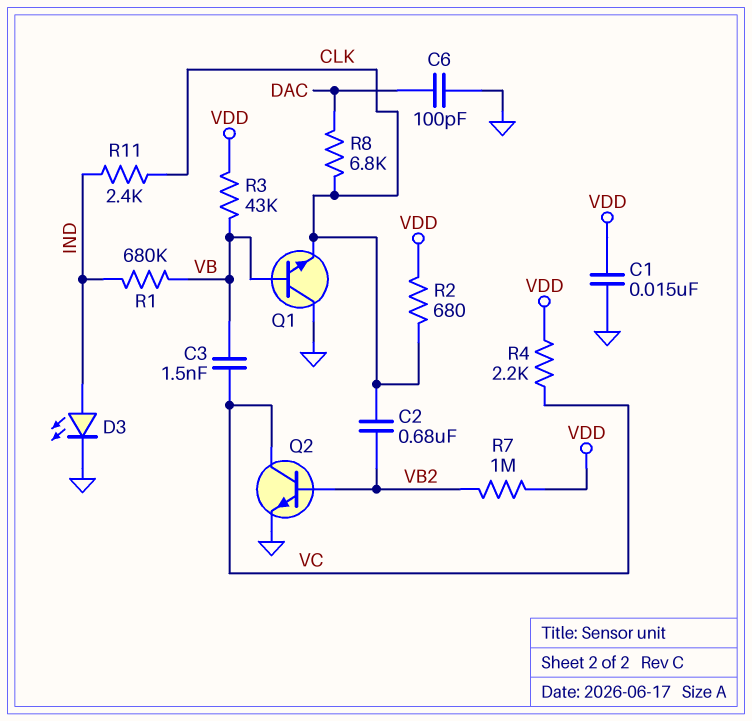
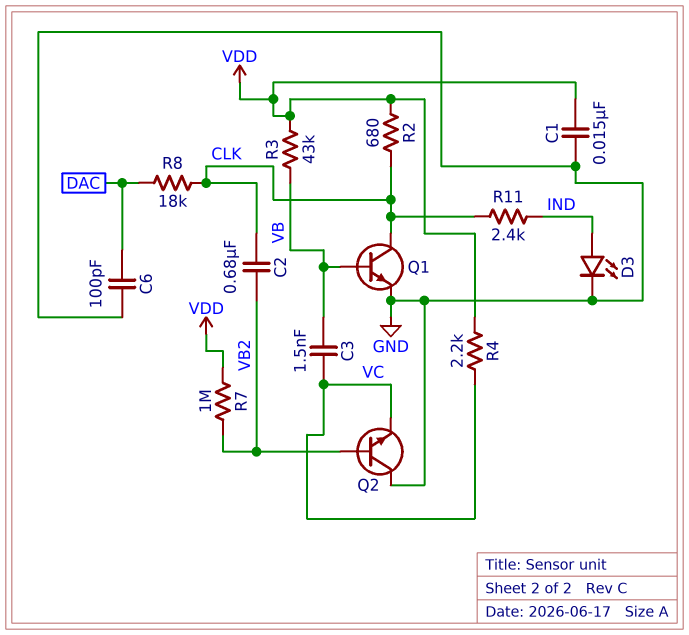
Q1: NPN (B VB, C GND, E CLK) -> NPN (B VB, C CLK, E GND)
Q2: NPN (B VB2, C VC, E GND) -> NPN (B VB2, C GND, E VC)
R1: 680k (IND, VB) -> none
R8: 6.8k (CLK, DAC) -> 18k (CLK, DAC)

